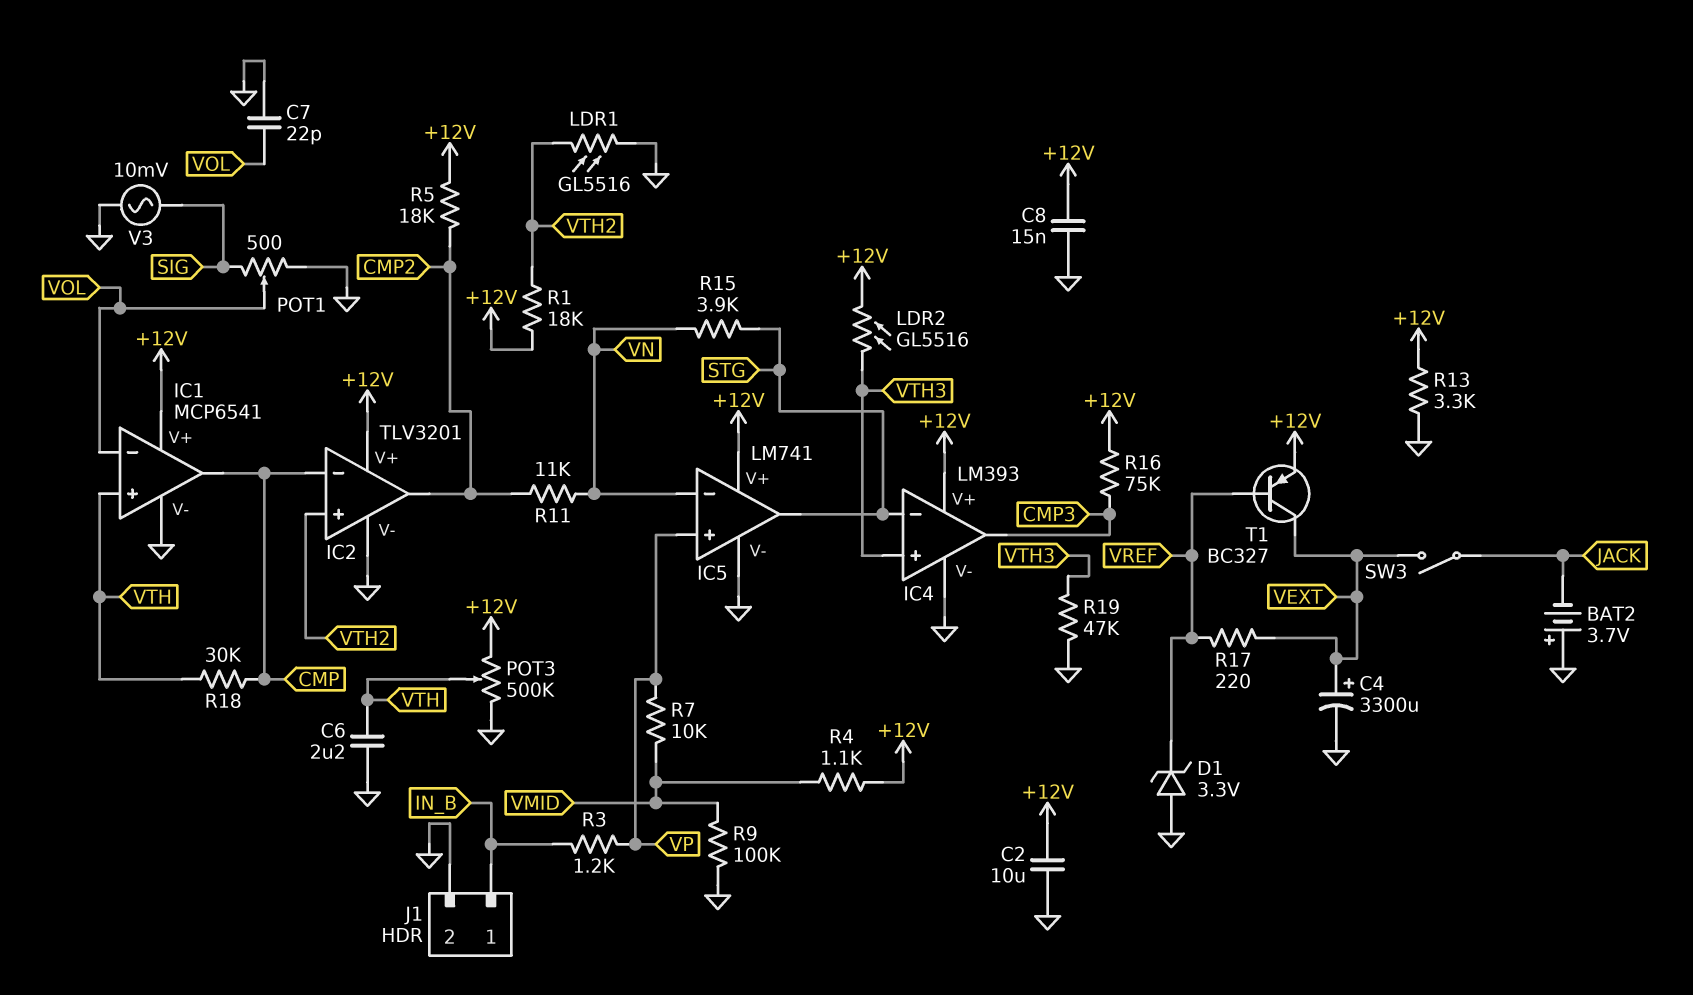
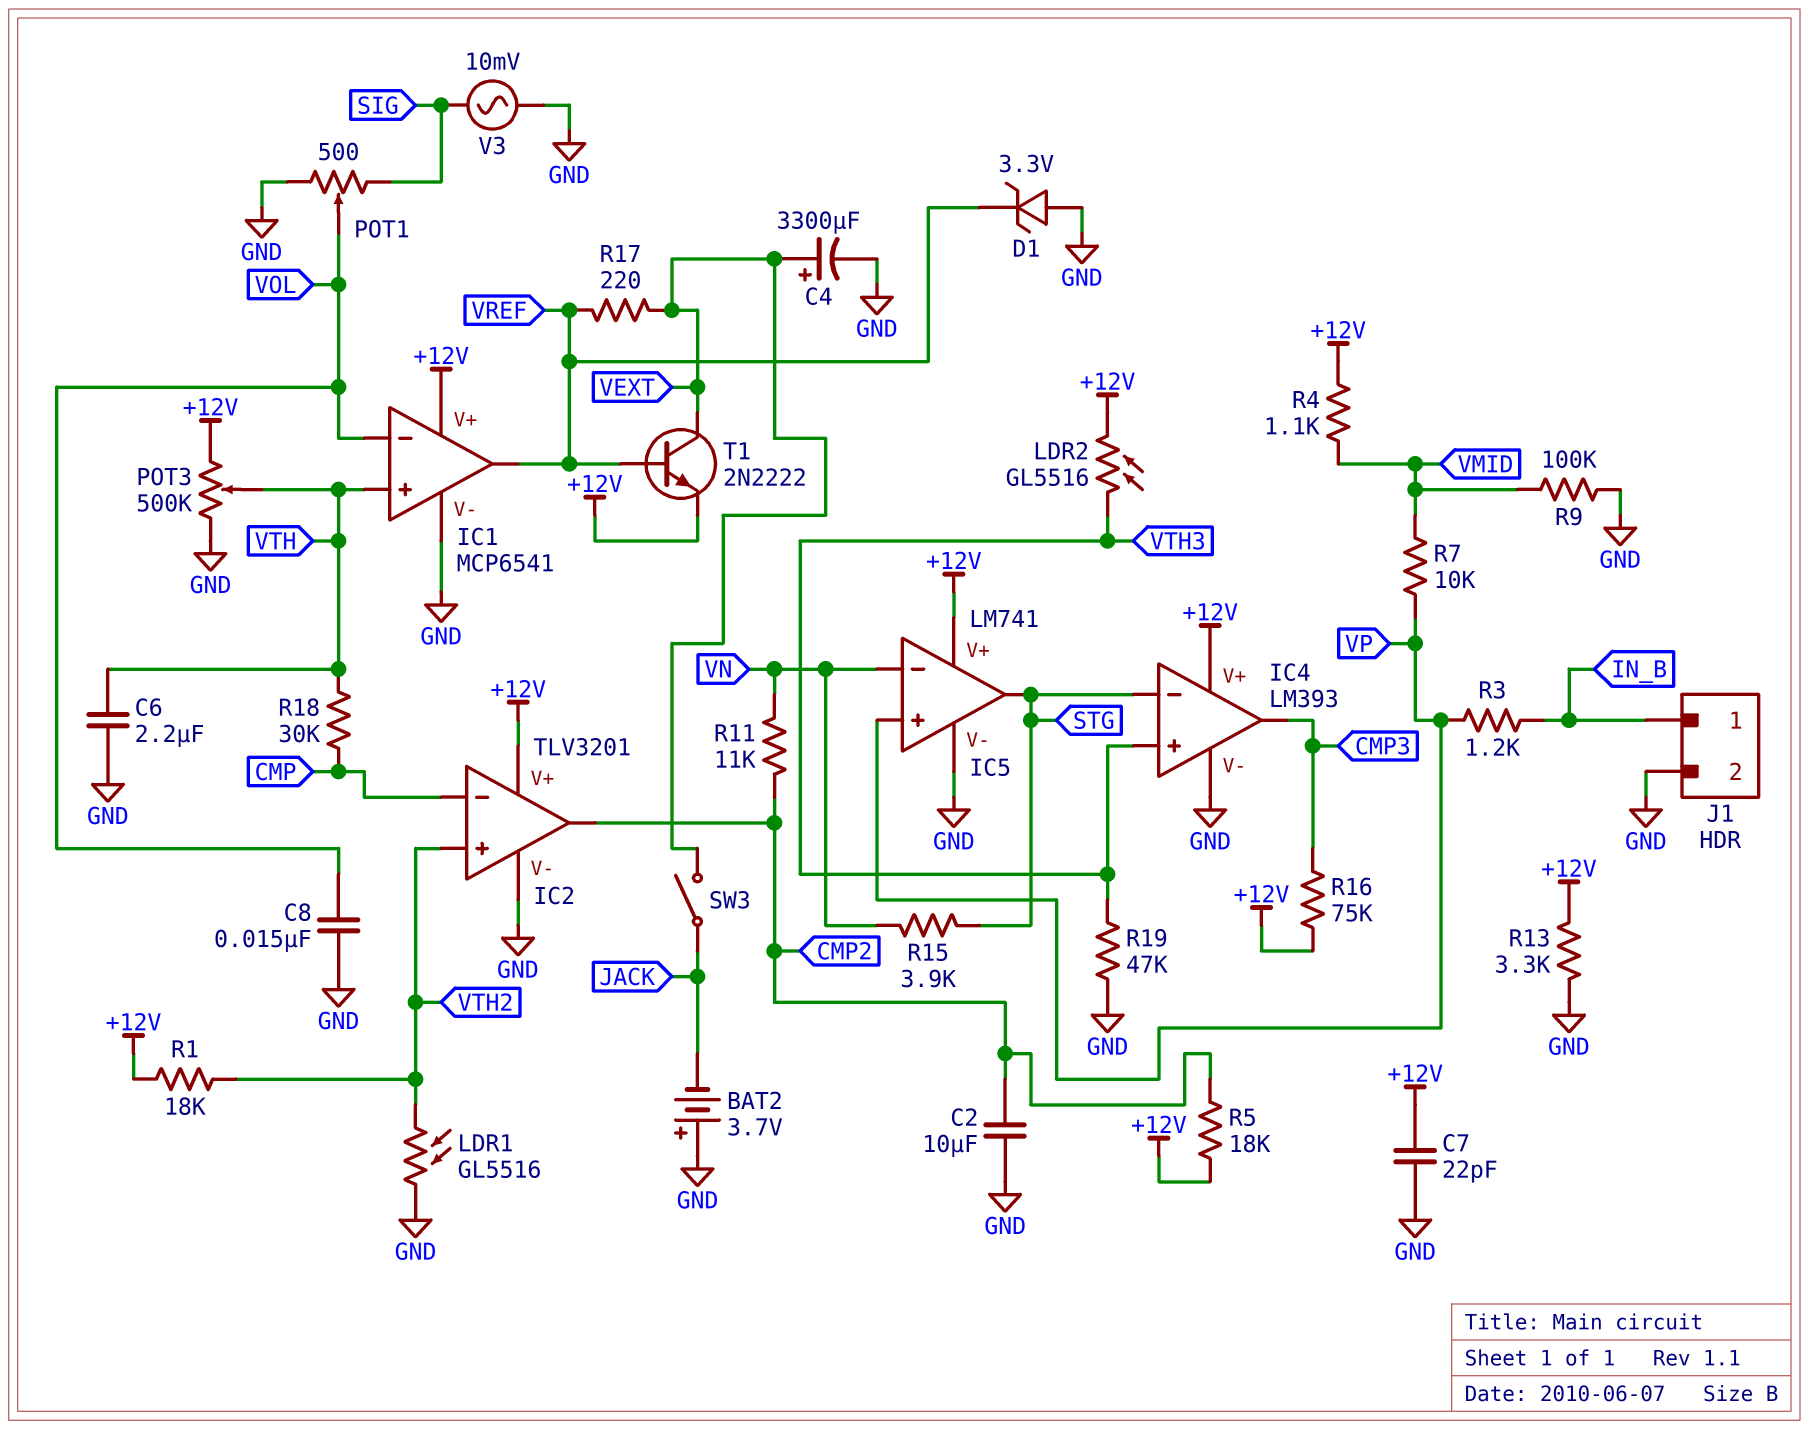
C2: 10uF (+12V, GND) -> 10uF (CMP2, GND)
C7: 22pF (GND, VOL) -> 22pF (+12V, GND)
C8: 15nF (+12V, GND) -> 15nF (GND, VOL)
IC1 pin out: CMP -> VREF
T1: PNP BC327 (B VREF, C VEXT, E +12V) -> NPN 2N2222 (B VREF, C VEXT, E +12V)

